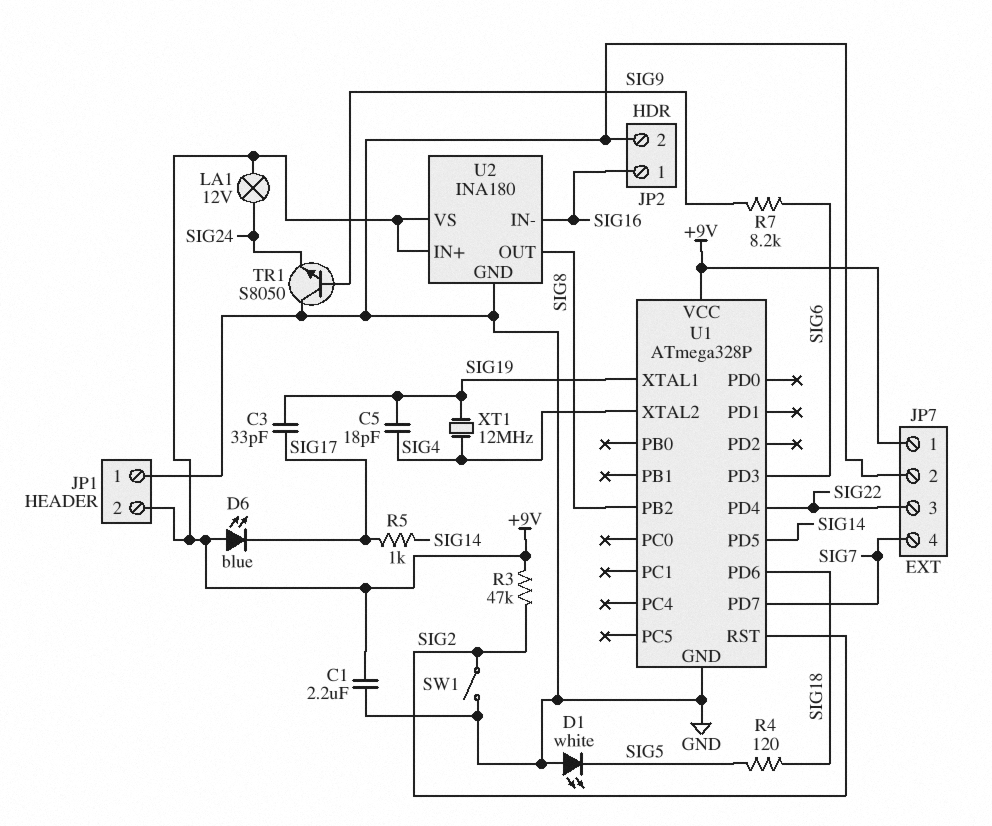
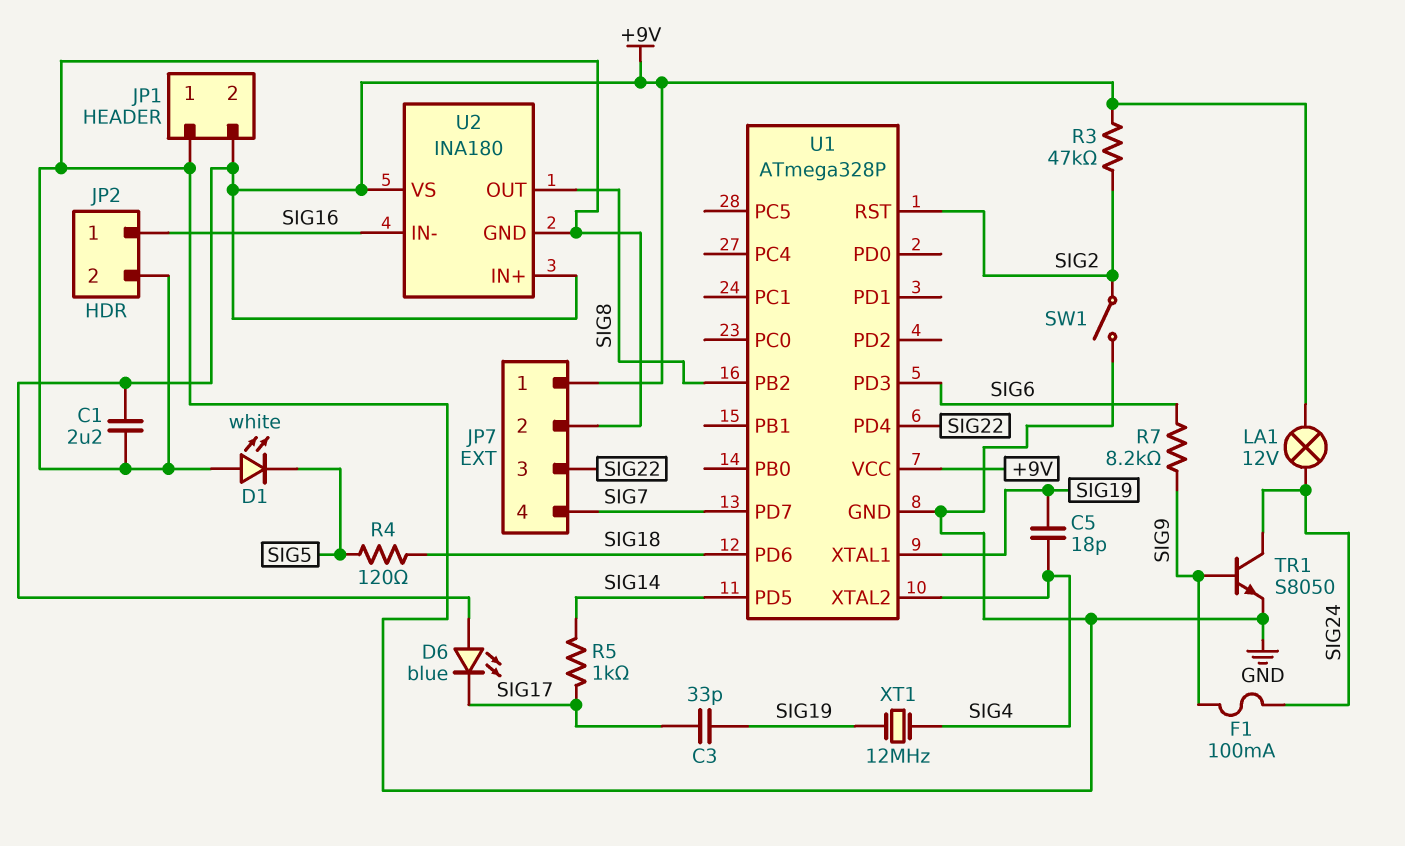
F1: none -> 100mA (SIG9, SIG24)
TR1: NPN S8050 (B SIG9, C GND, E SIG24) -> NPN S8050 (B SIG9, C SIG24, E GND)

